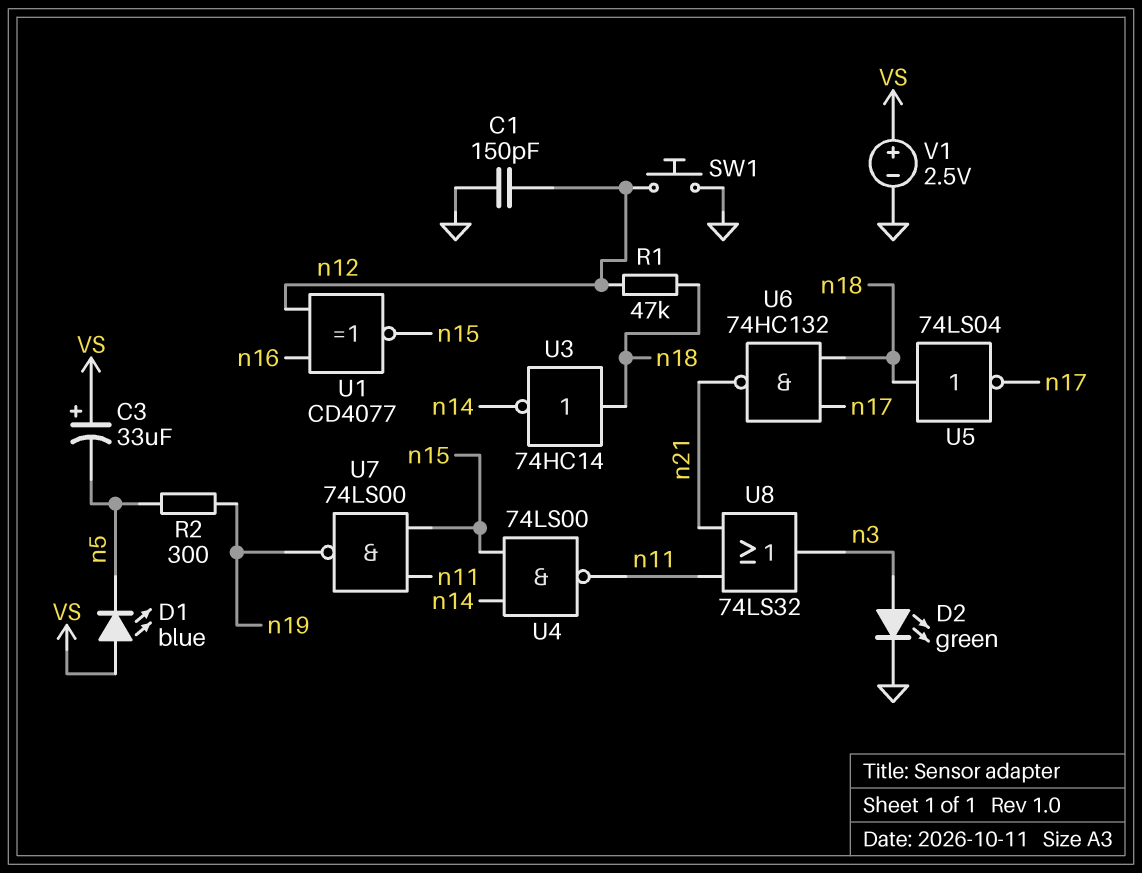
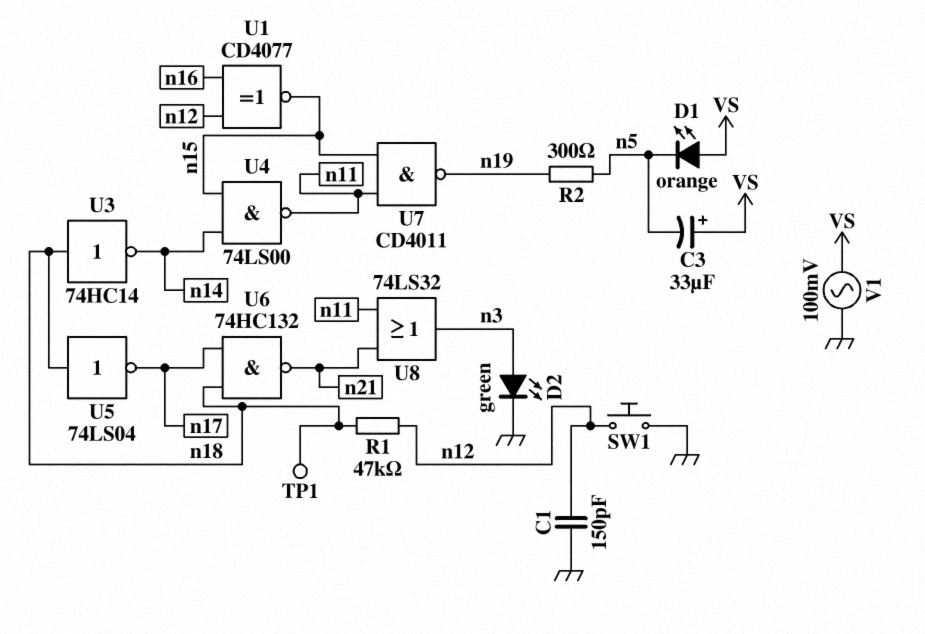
D1: LED blue (A VS, K n5) -> LED orange (A VS, K n5)
TP1: none -> test point (n18)
U7: NAND 74LS00 (in n11, in n15, out n19) -> NAND CD4011 (in n11, in n15, out n19)
V1: 2.5V (plus VS, minus GND) -> AC 100mV (GND, VS)

